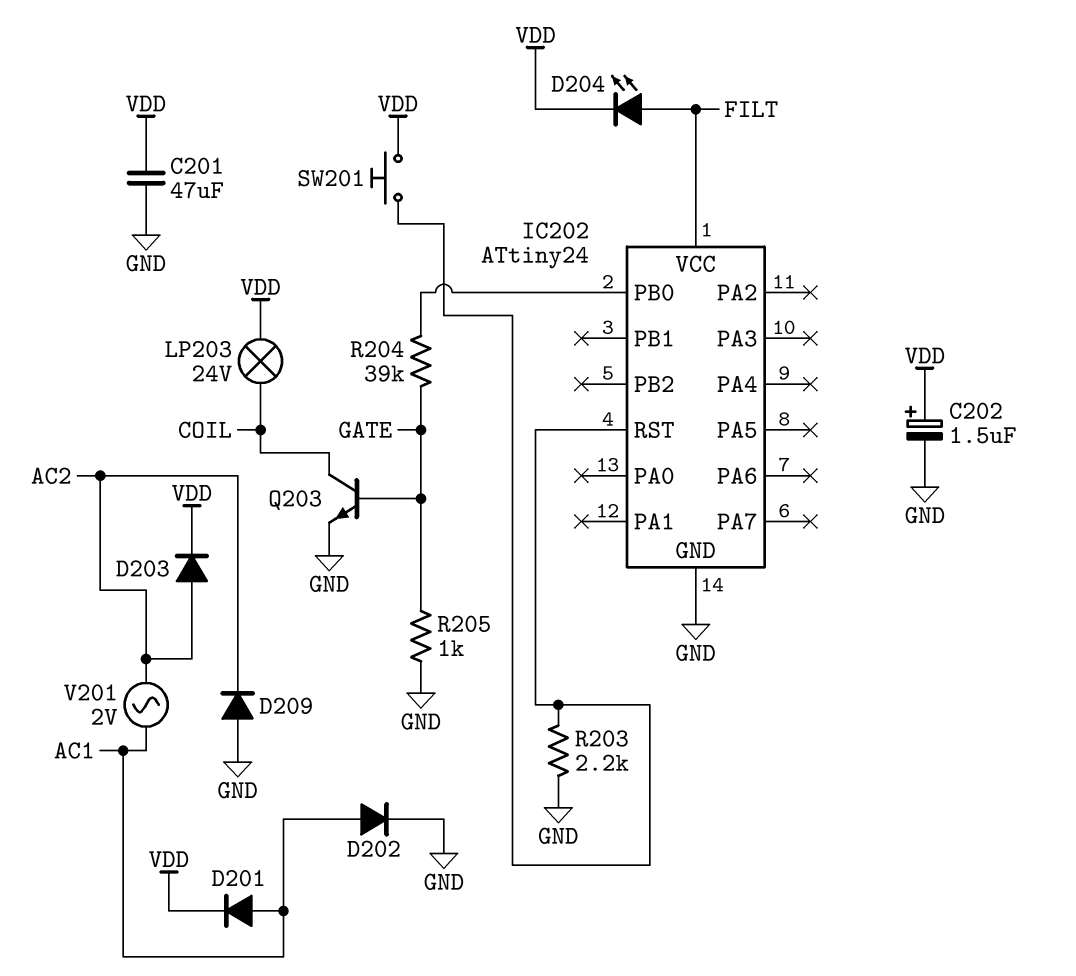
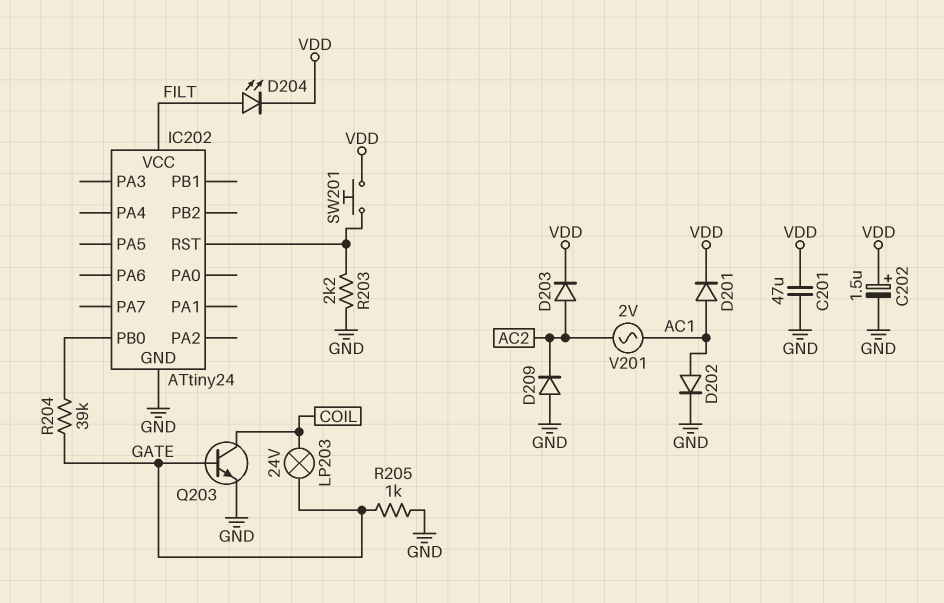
LP203: lamp 24V (COIL, VDD) -> lamp 24V (COIL, GATE)

